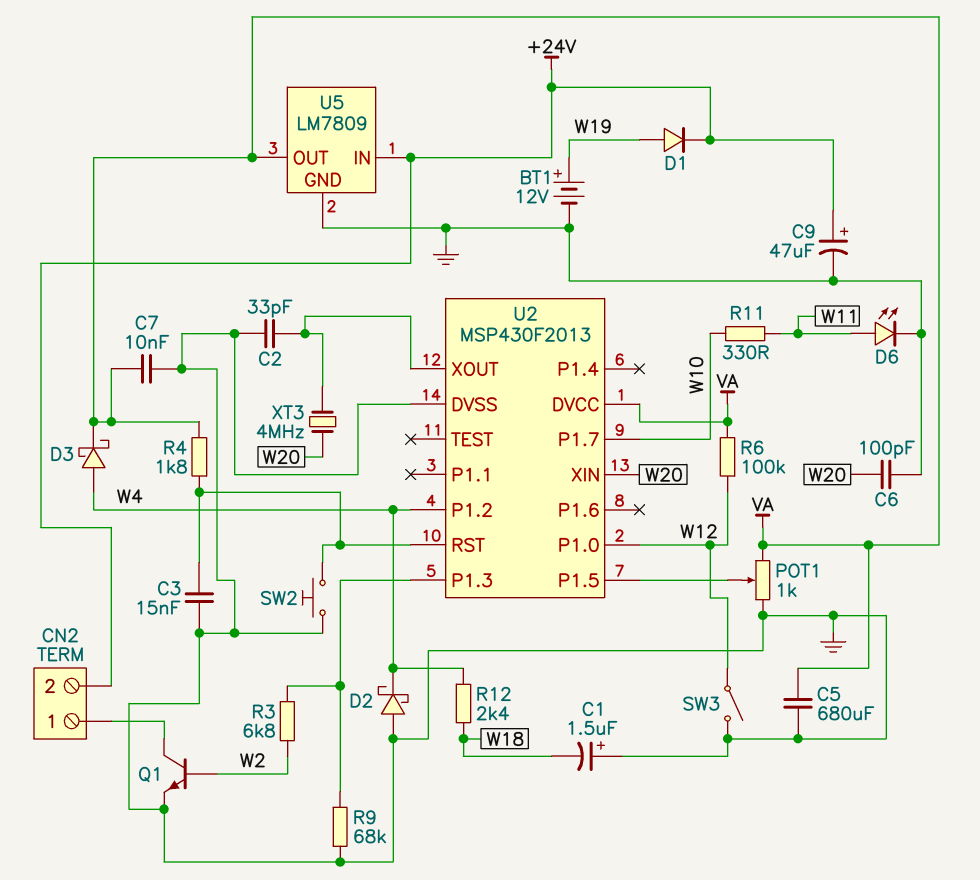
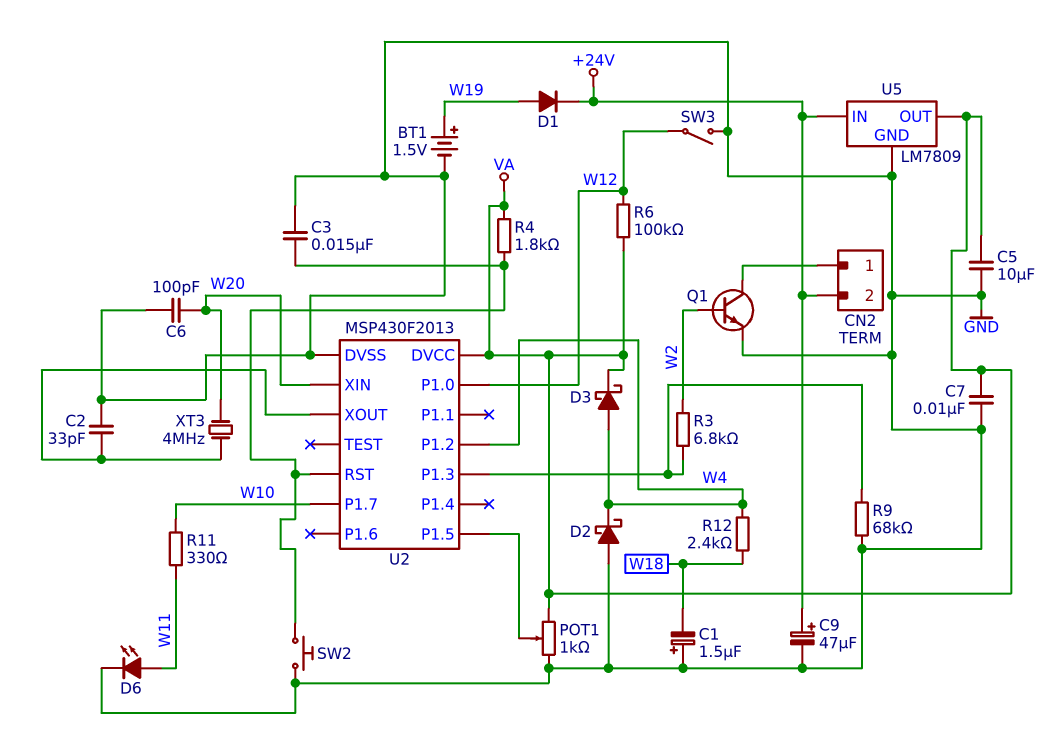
BT1: 12V (plus W19, minus GND) -> 1.5V (plus W19, minus GND)
C5: 680uF (GND, VA) -> 10uF (GND, VA)

